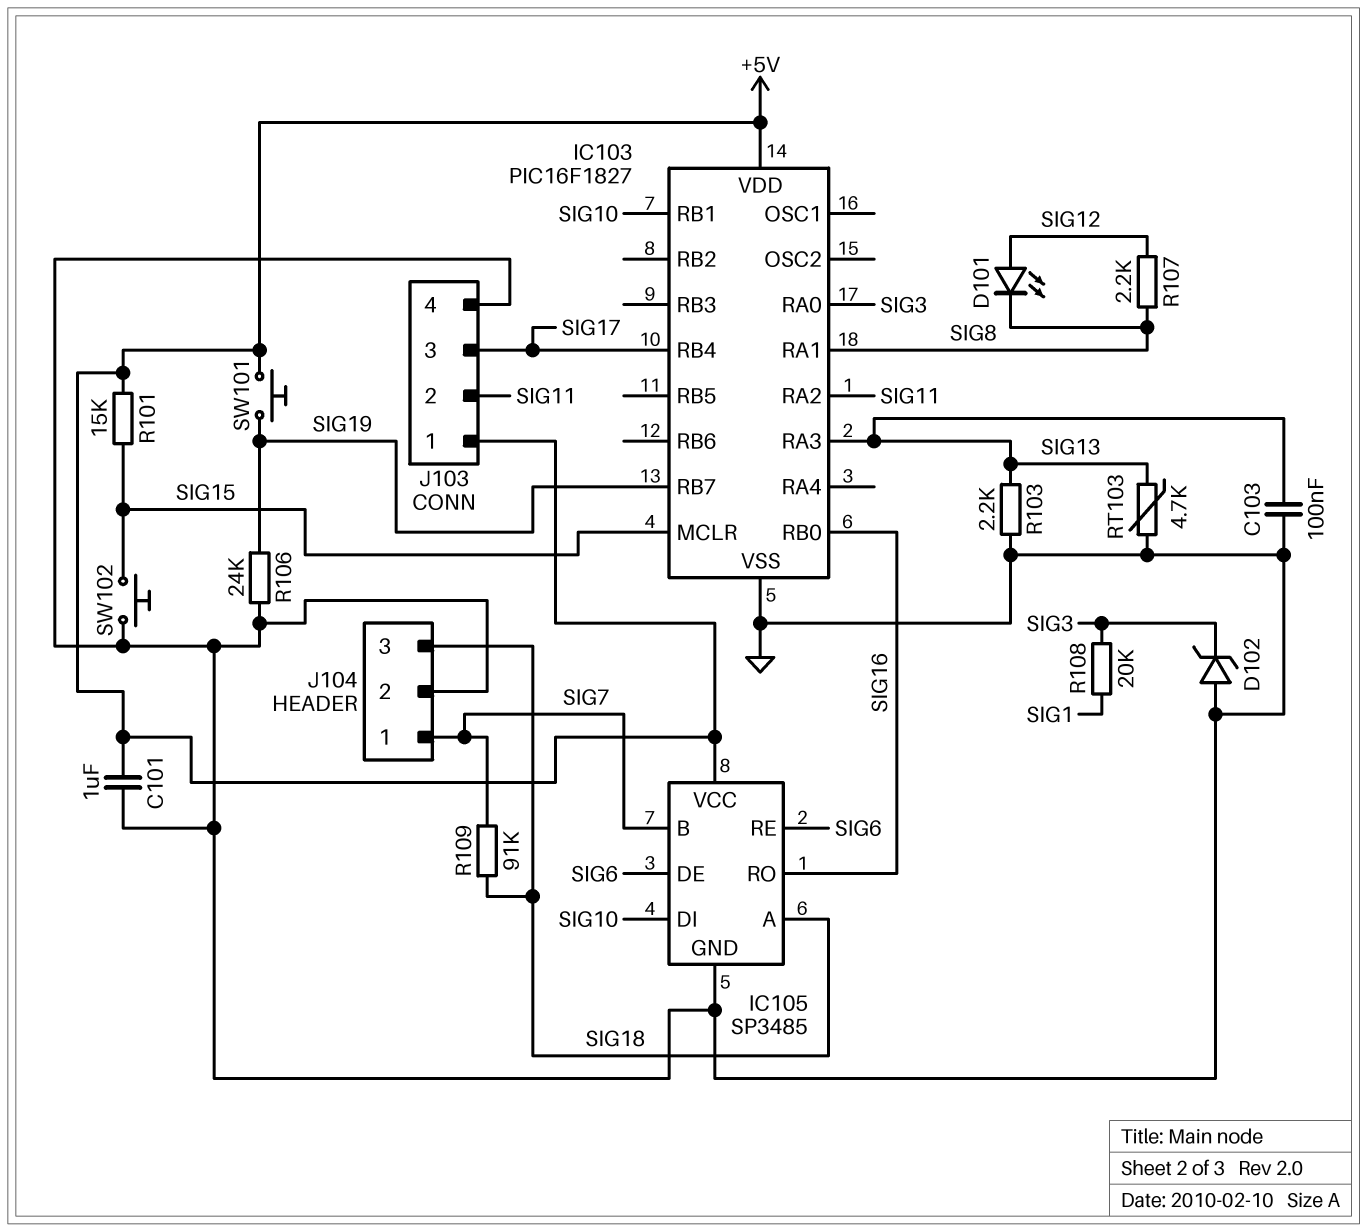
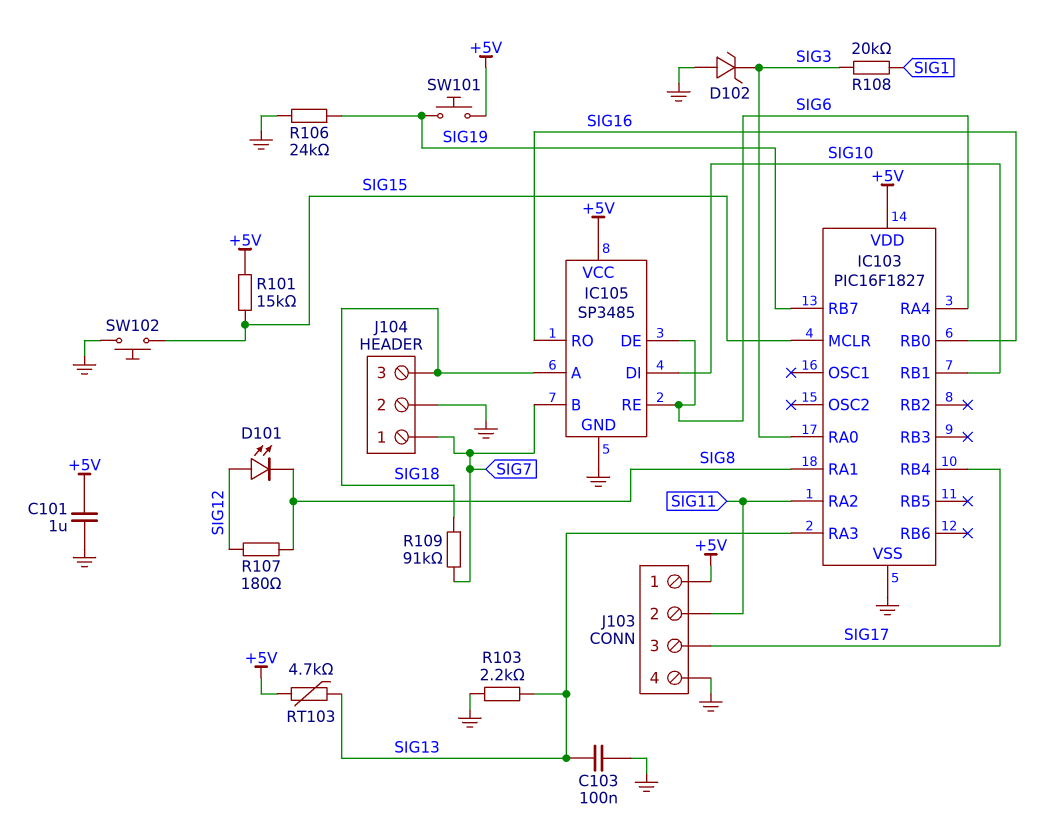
IC103 pin RA4: none -> SIG6
R107: 2.2k (SIG8, SIG12) -> 180 (SIG8, SIG12)
RT103: 4.7k (GND, SIG13) -> 4.7k (+5V, SIG13)

